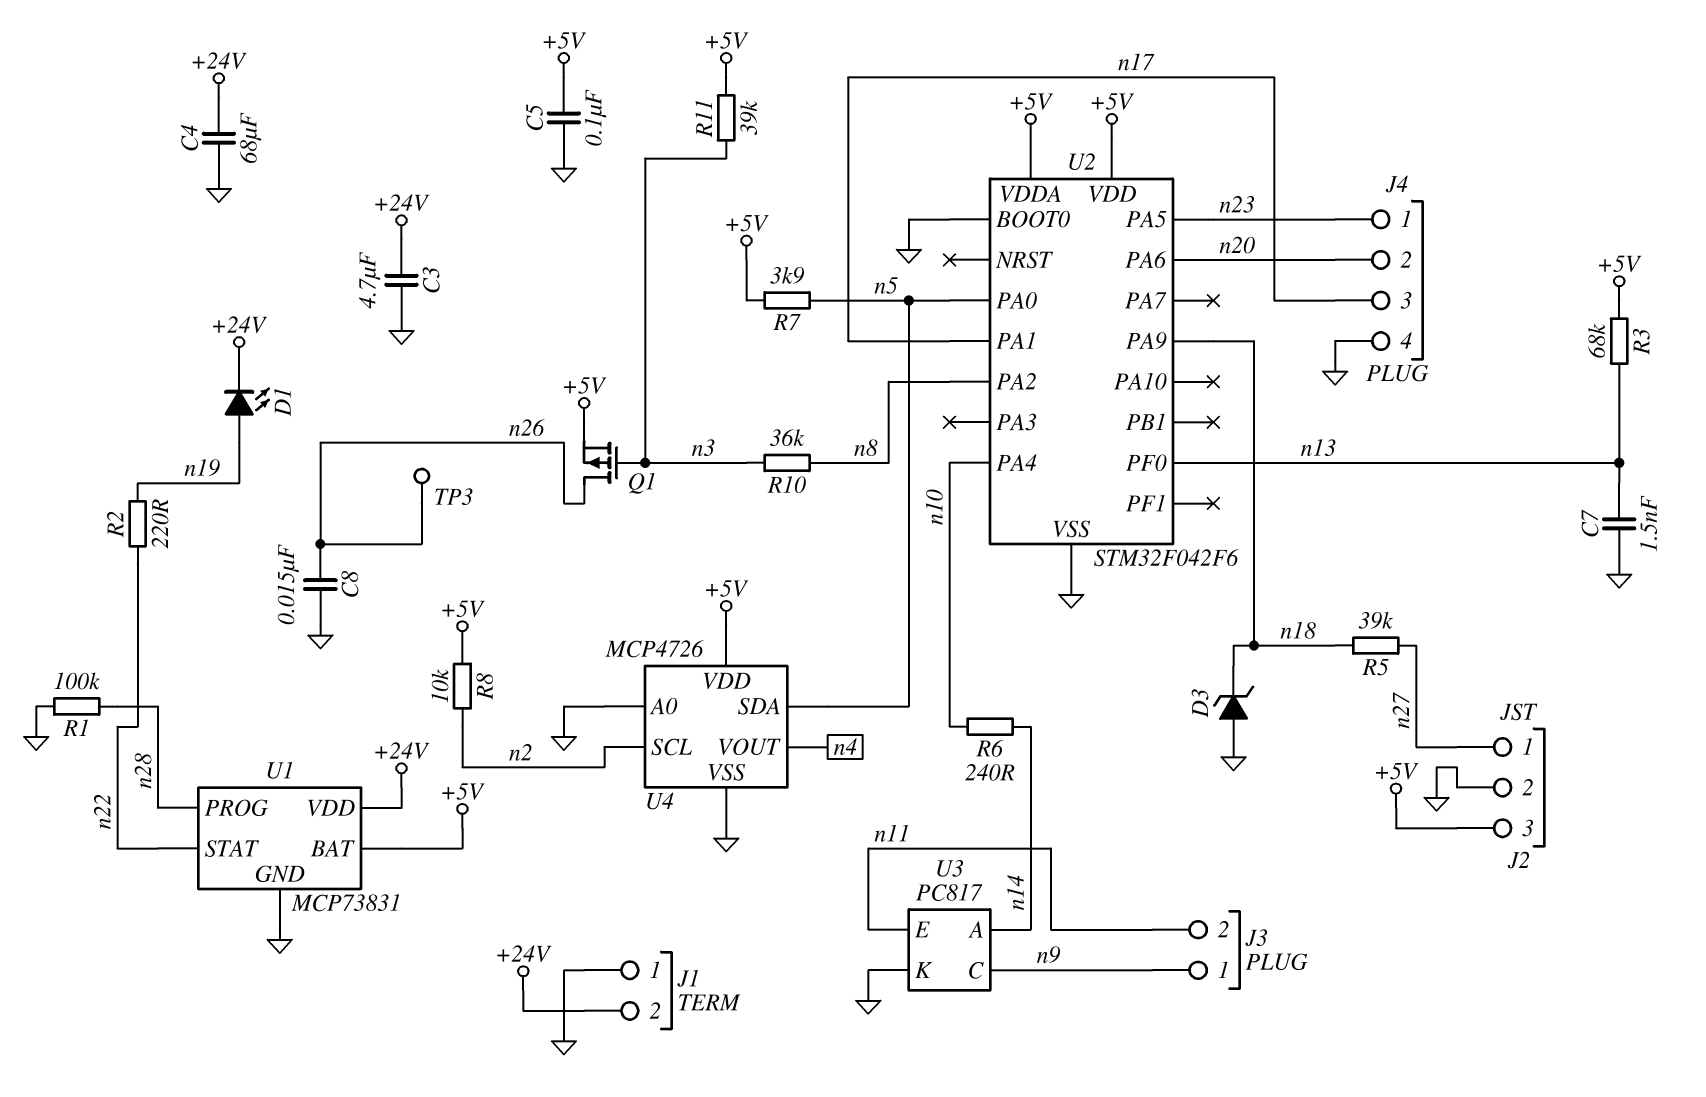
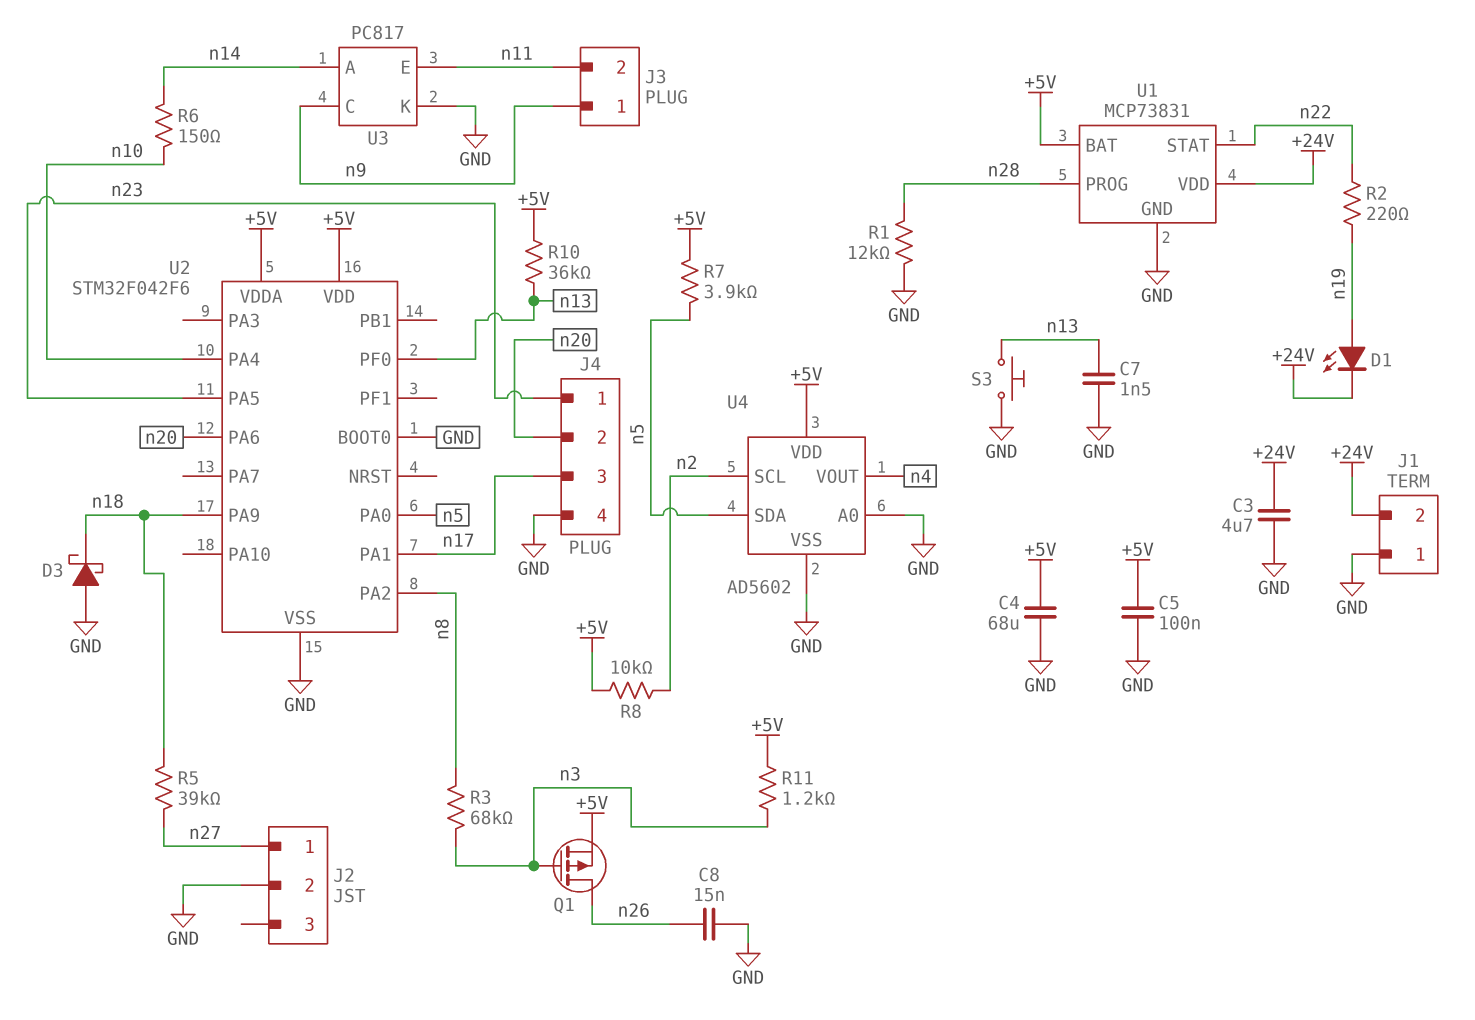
C4: 68uF (+24V, GND) -> 68uF (+5V, GND)
D3: zener (A GND, K n18) -> schottky (A GND, K n18)
J2 pin 3: +5V -> none
R1: 100k (GND, n28) -> 12k (GND, n28)
R3: 68k (+5V, n13) -> 68k (n3, n8)
R6: 240 (n10, n14) -> 150 (n10, n14)
R10: 36k (n3, n8) -> 36k (+5V, n13)
R11: 39k (+5V, n3) -> 1.2k (+5V, n3)
S3: none -> button (GND, n13)
TP3: test point (n26) -> none
U4: MCP4726 -> AD5602

